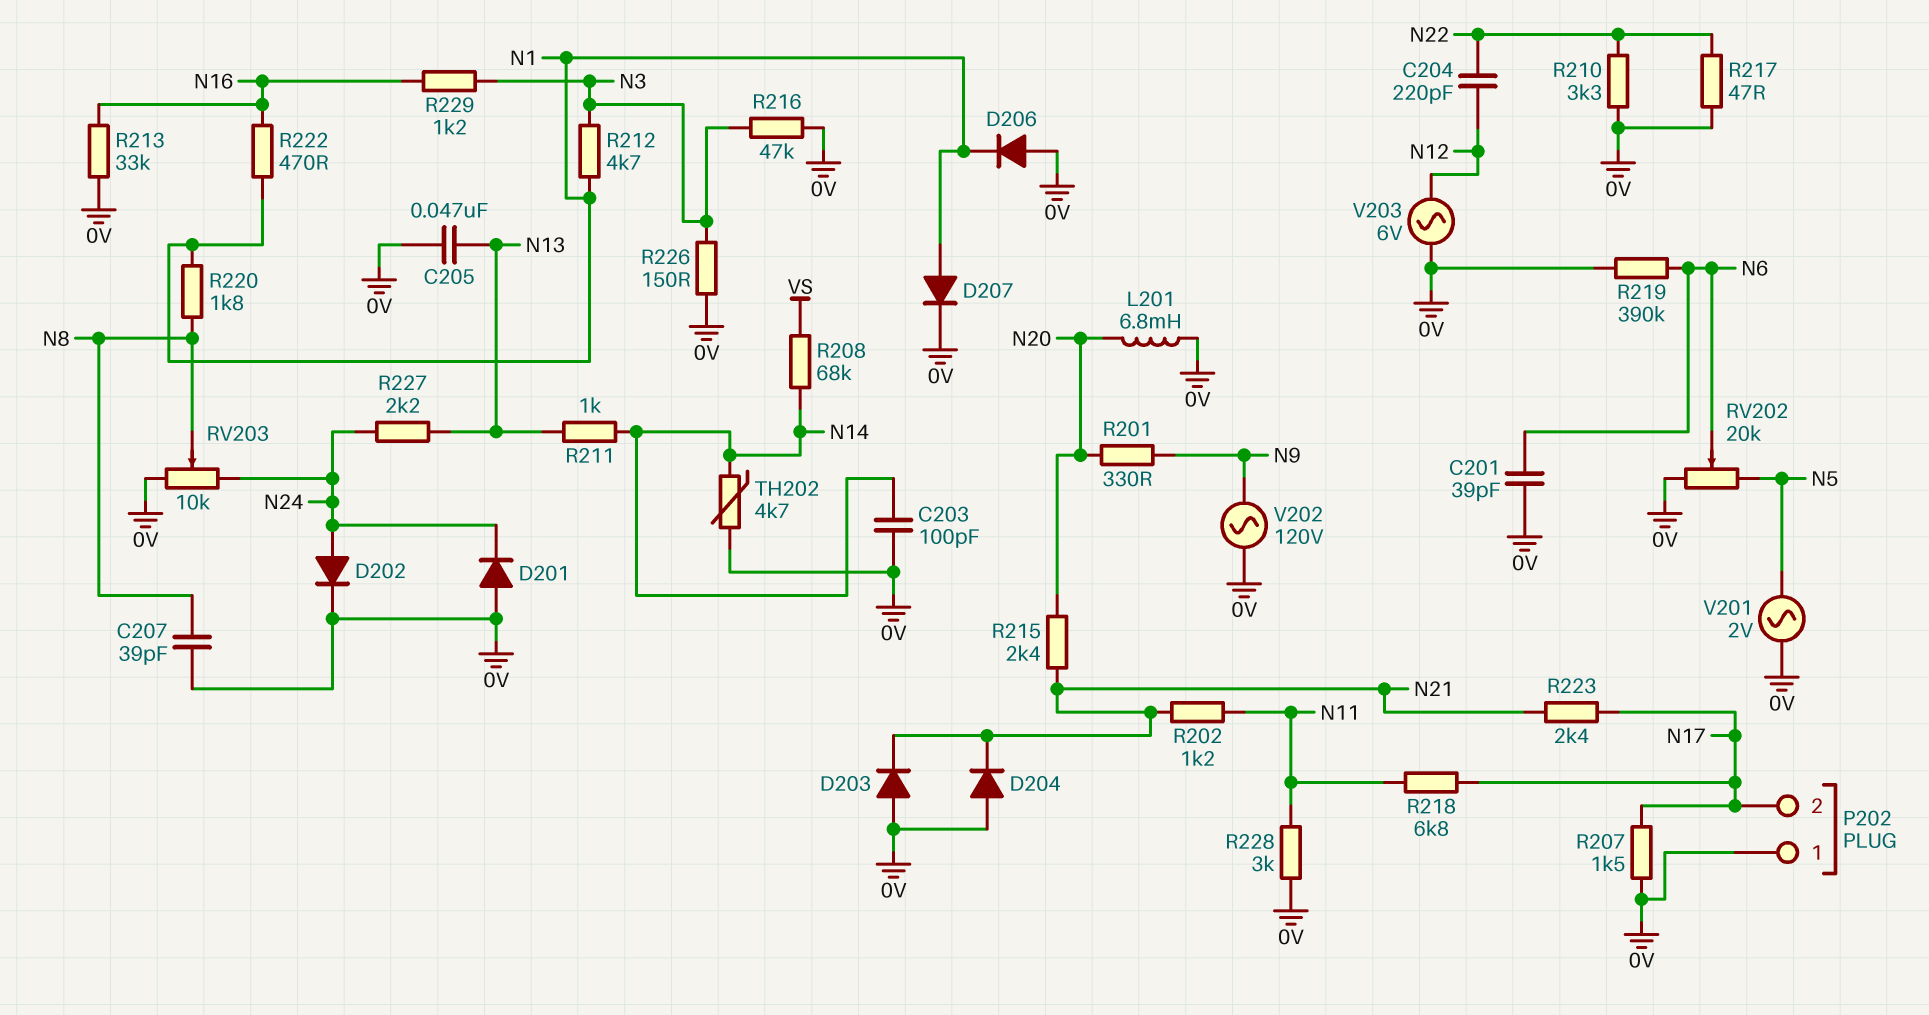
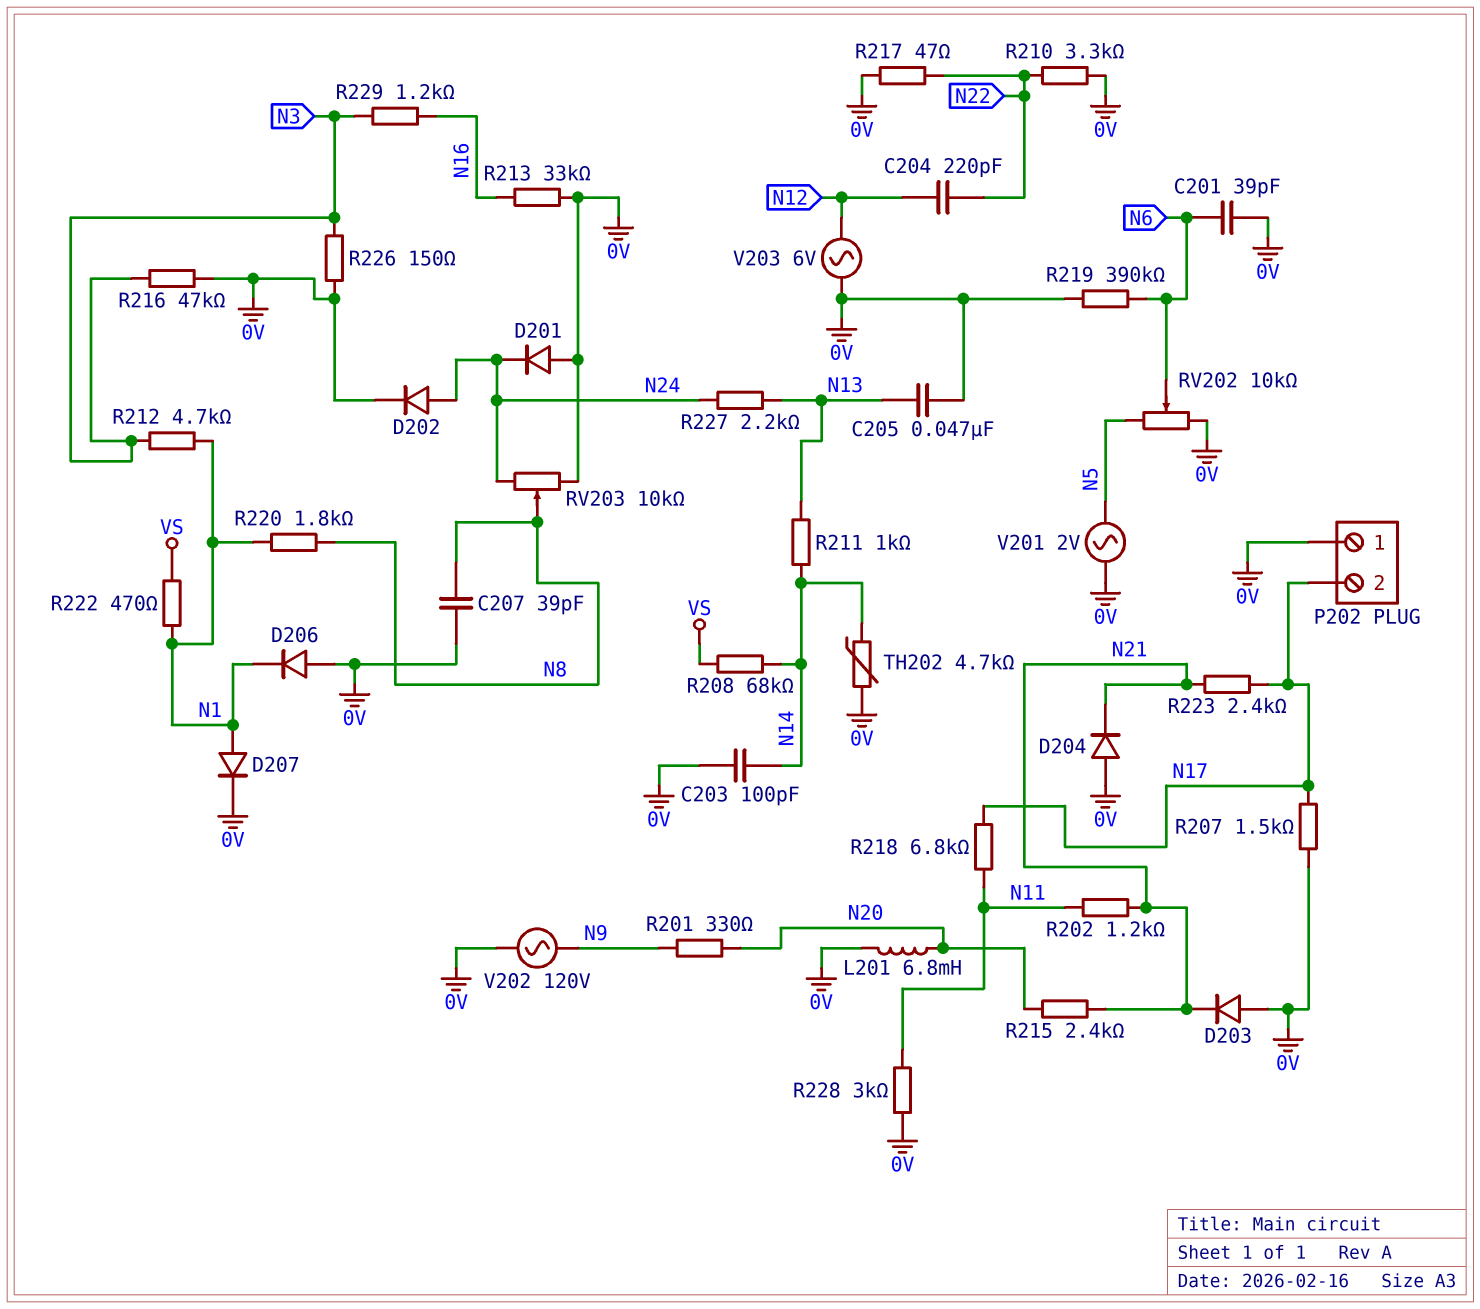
R222: 470 (N1, N16) -> 470 (N1, VS)
RV202: 20k (0V, N5, wiper N6) -> 10k (0V, N5, wiper N6)

